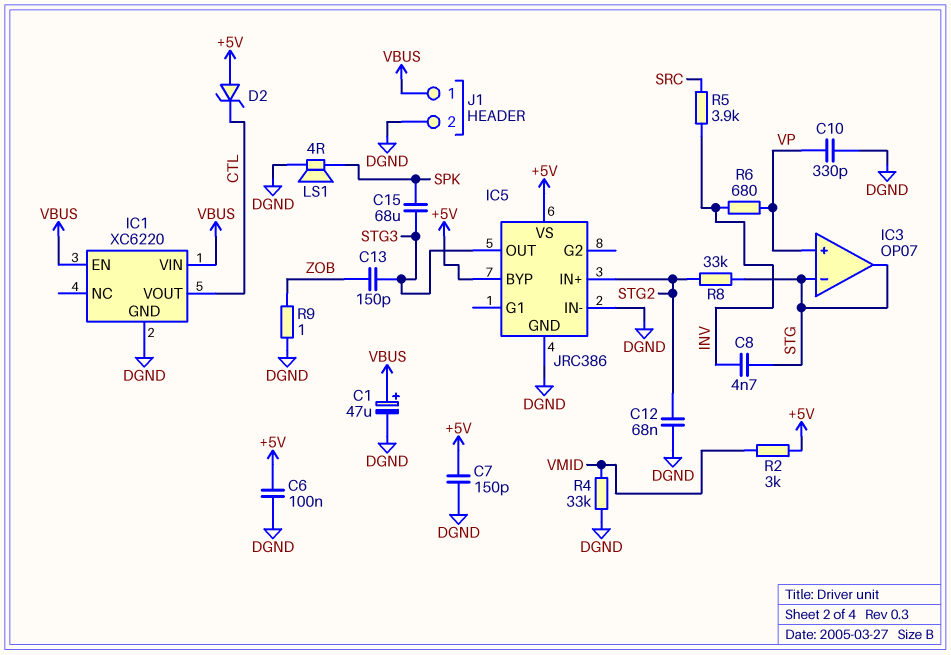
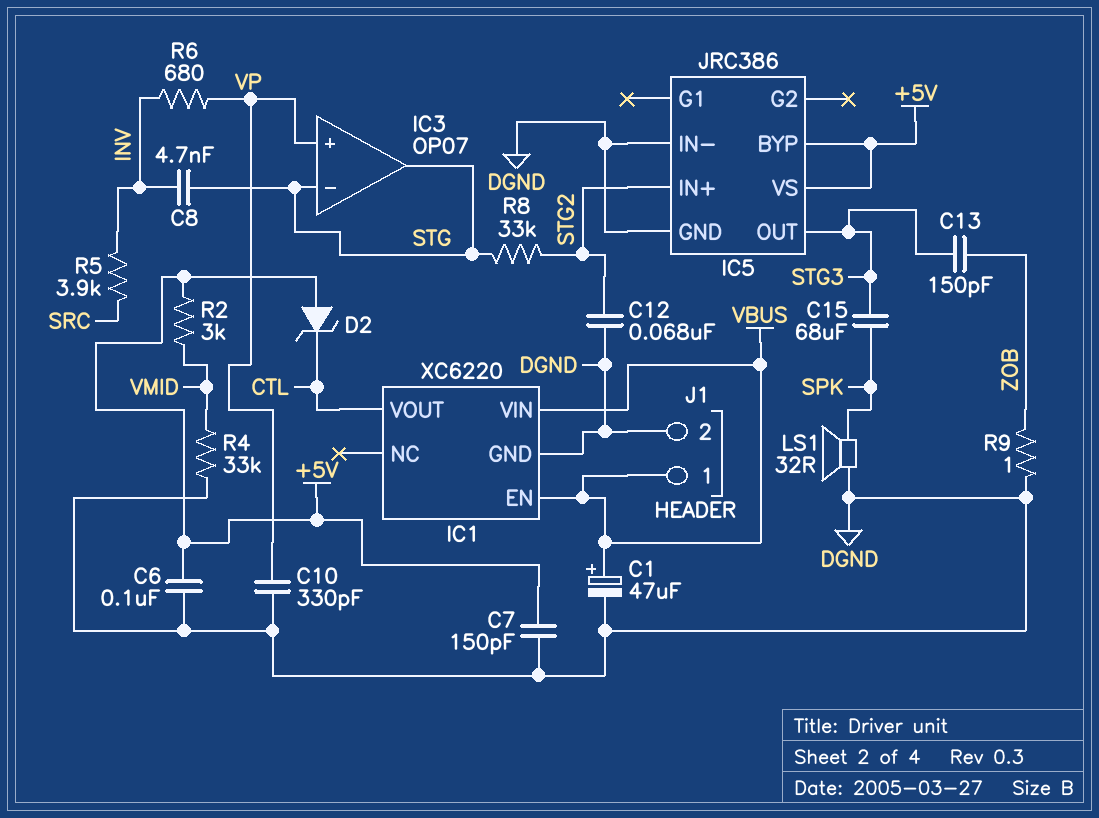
LS1: speaker 4R (DGND, SPK) -> speaker 32R (DGND, SPK)

